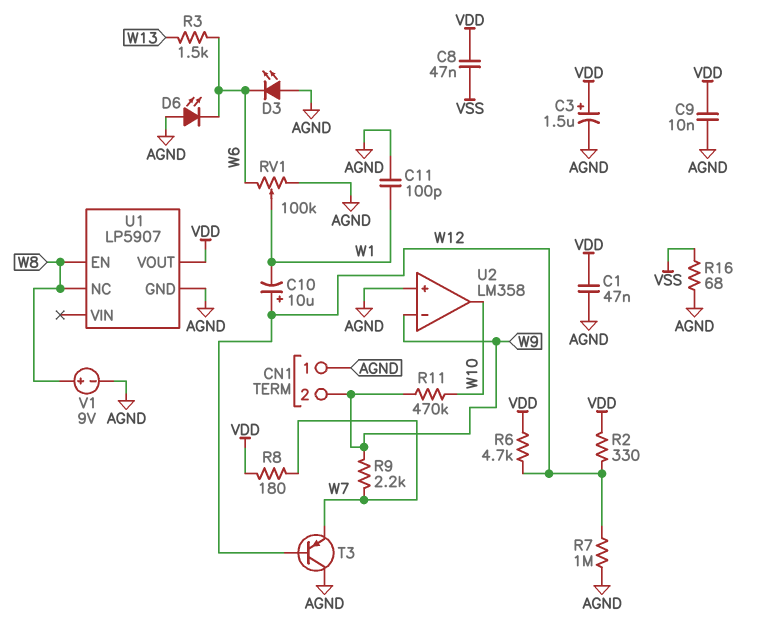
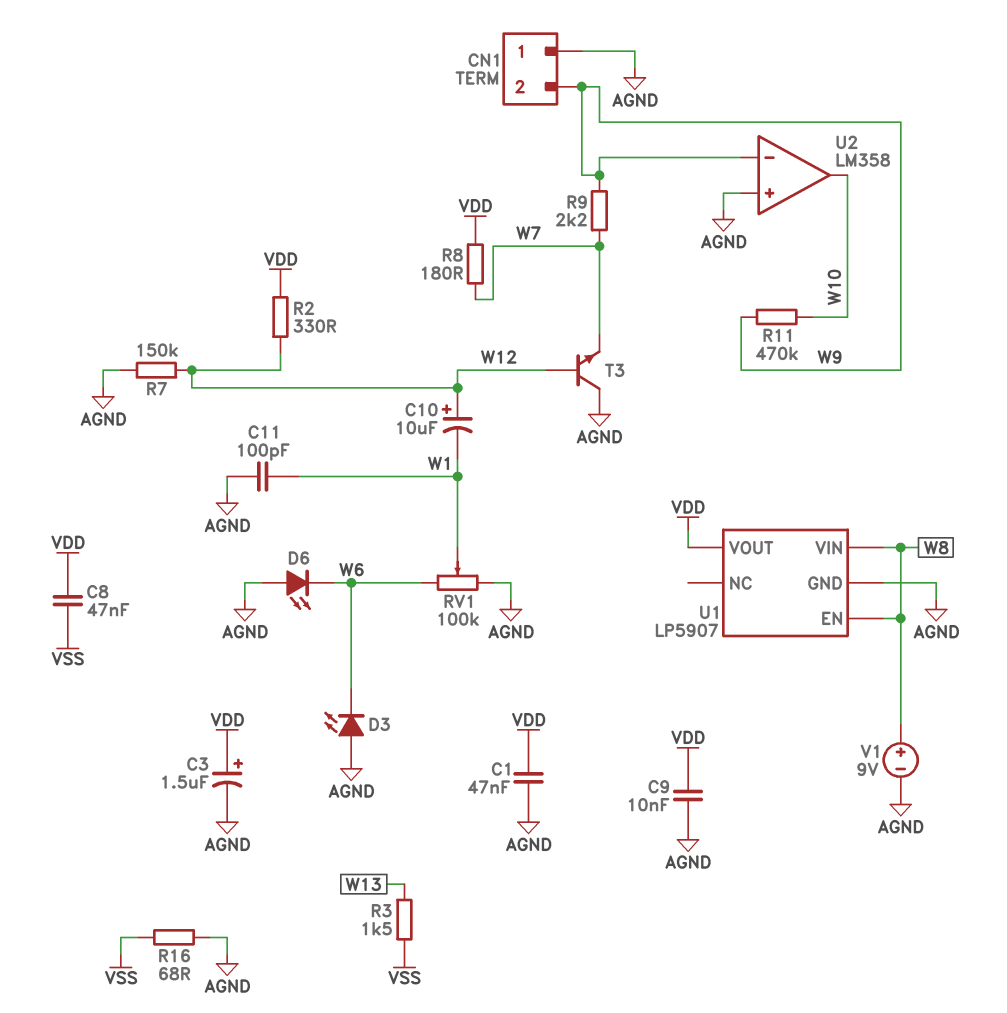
R3: 1.5k (W6, W13) -> 1.5k (VSS, W13)
R6: 4.7k (VDD, W12) -> none
R7: 1M (AGND, W12) -> 150k (AGND, W12)
T3: PNP (B W12, C AGND, E W7) -> NPN (B W12, C AGND, E W7)
U1 pin NC: W8 -> none
U1 pin VIN: none -> W8

